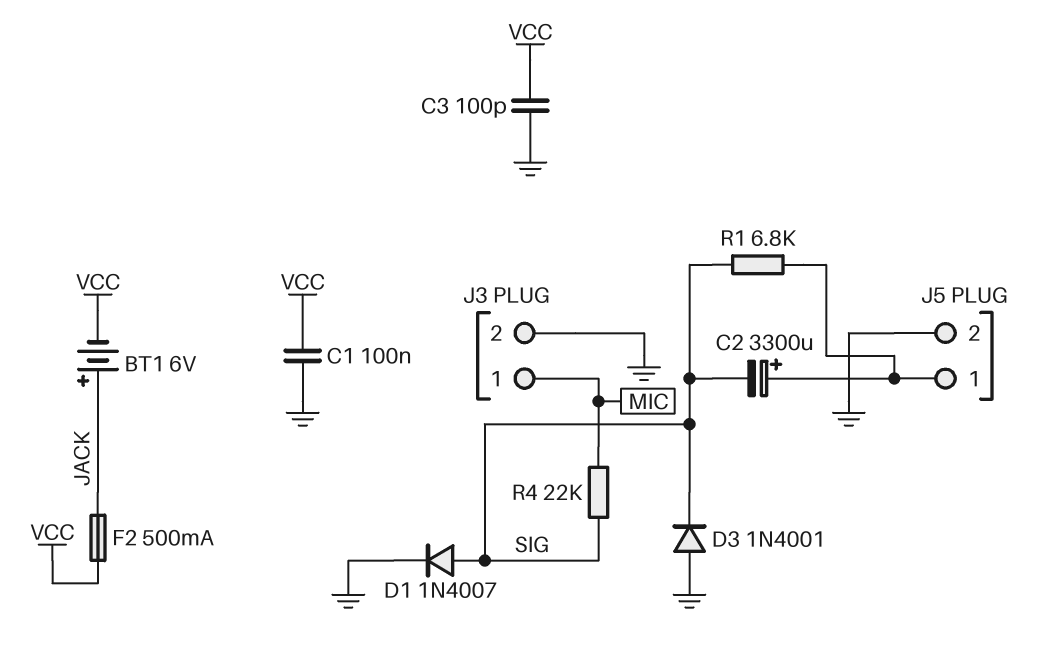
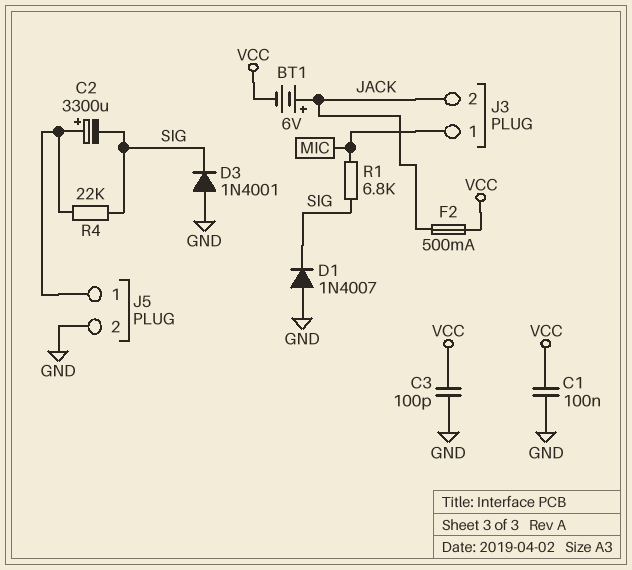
D1: diode 1N4007 (A SIG, K GND) -> diode 1N4007 (A GND, K SIG)
J3 pin 2: GND -> JACK
R1: 6.8k (J5/1, SIG) -> 6.8k (MIC, SIG)
R4: 22k (MIC, SIG) -> 22k (J5/1, SIG)

